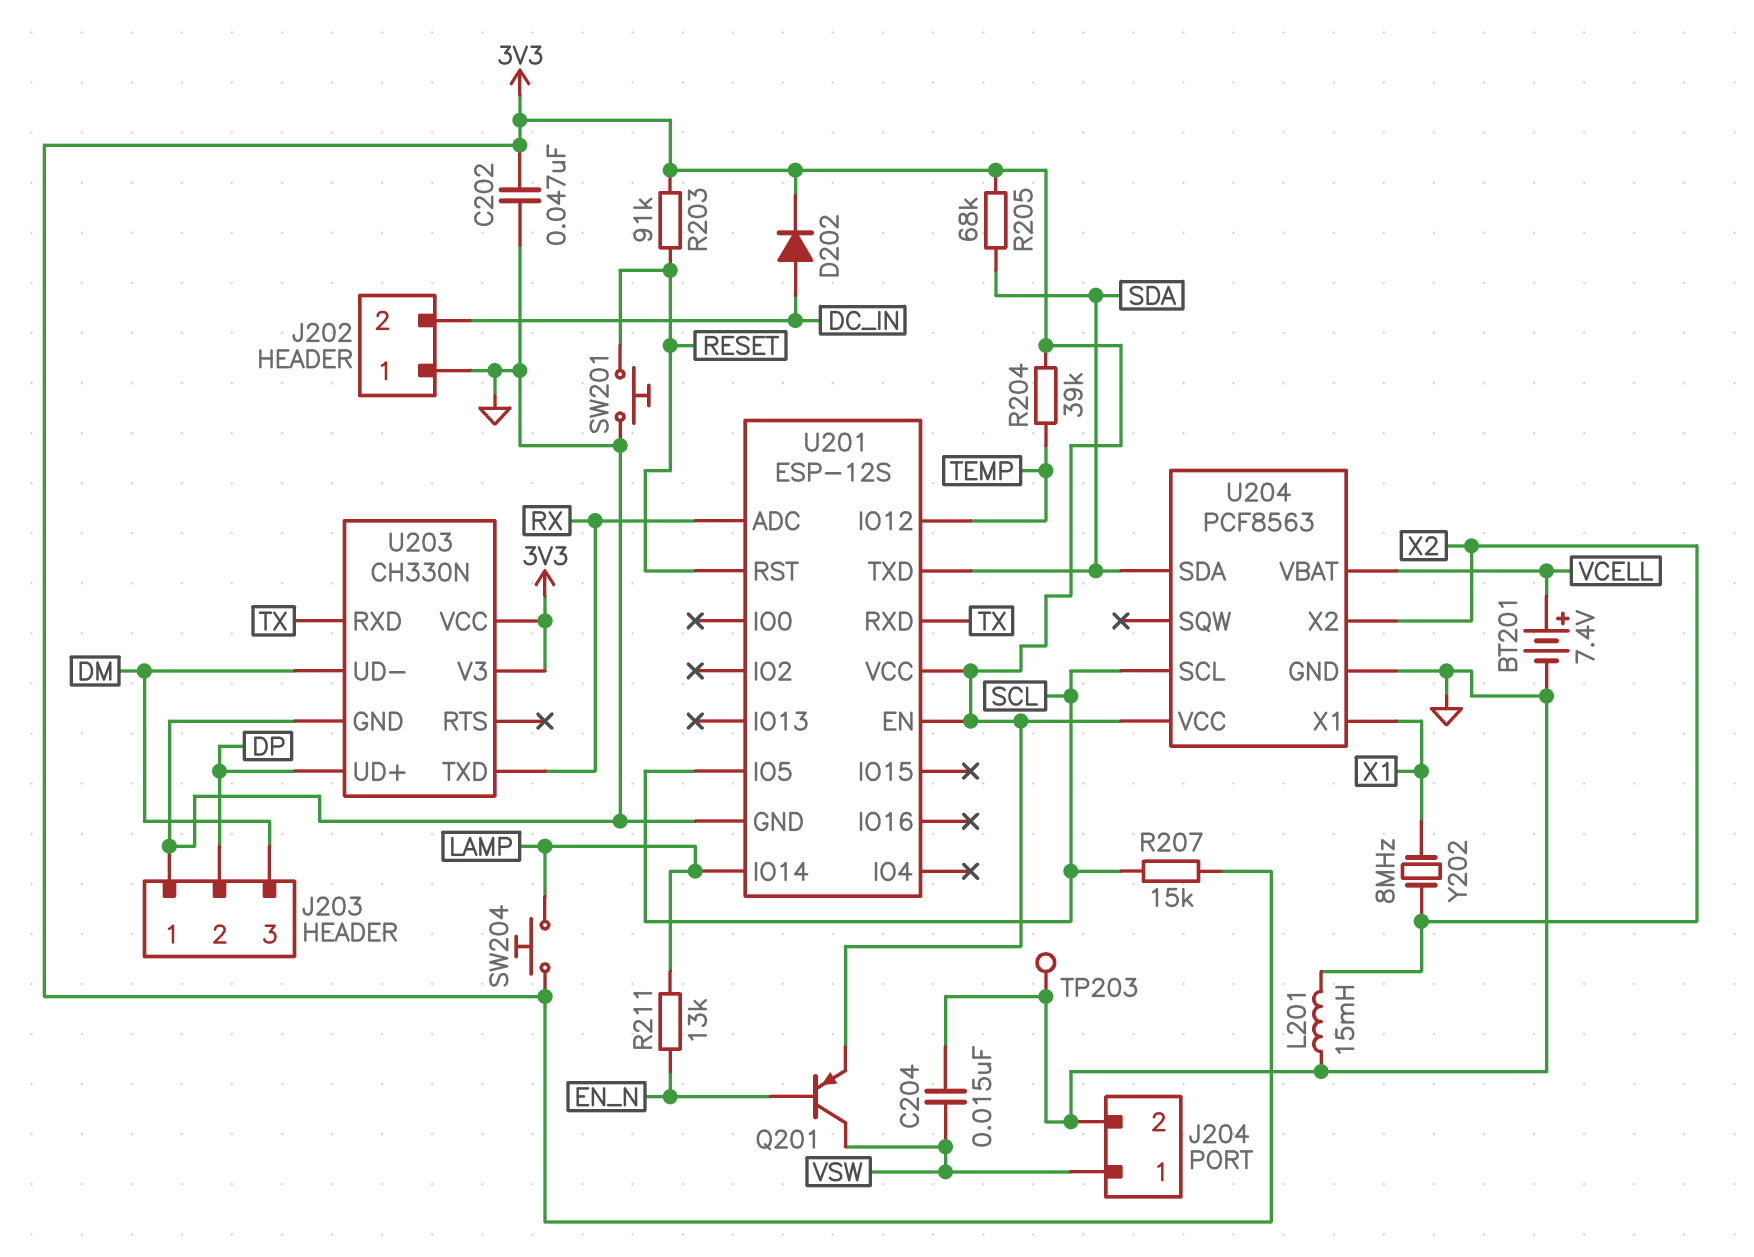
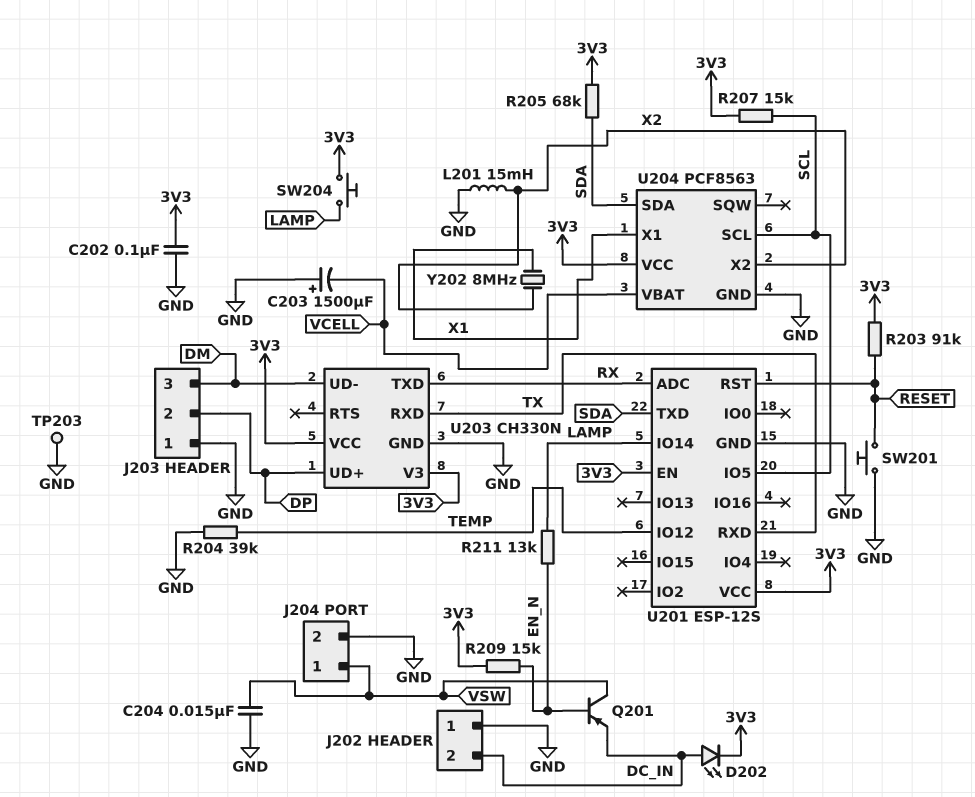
BT201: 7.4V (plus VCELL, minus GND) -> none
C202: 47nF (3V3, GND) -> 100nF (3V3, GND)
C203: none -> 1500uF (plus GND, minus VCELL)
D202: diode (A DC_IN, K 3V3) -> LED (A DC_IN, K 3V3)
Q201: PNP (B EN_N, C VSW, E 3V3) -> PNP (B EN_N, C VSW, E DC_IN)
R204: 39k (3V3, TEMP) -> 39k (GND, TEMP)
R209: none -> 15k (3V3, EN_N)

